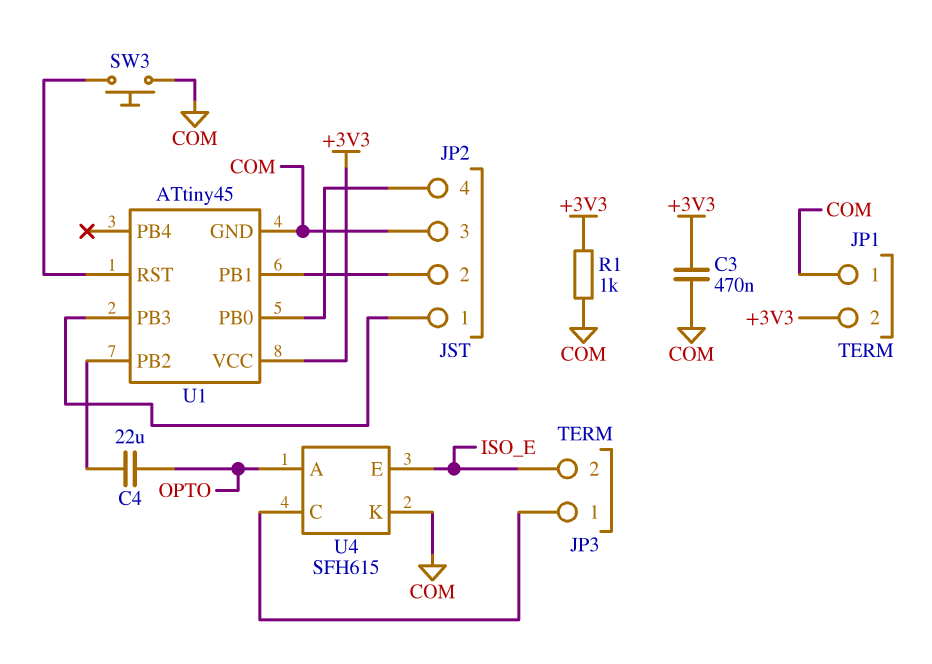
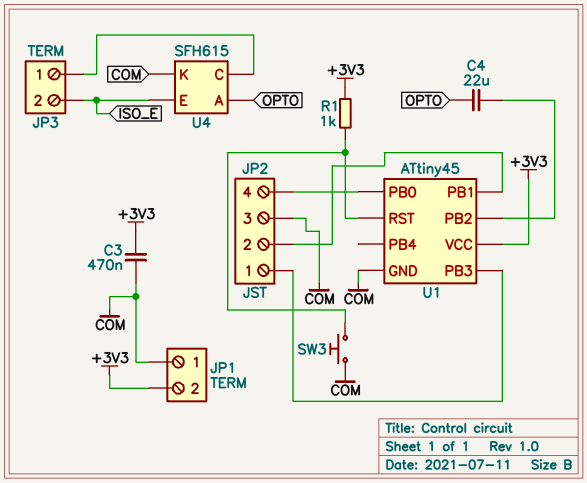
R1: 1k (+3V3, COM) -> 1k (+3V3, U1/RST)

